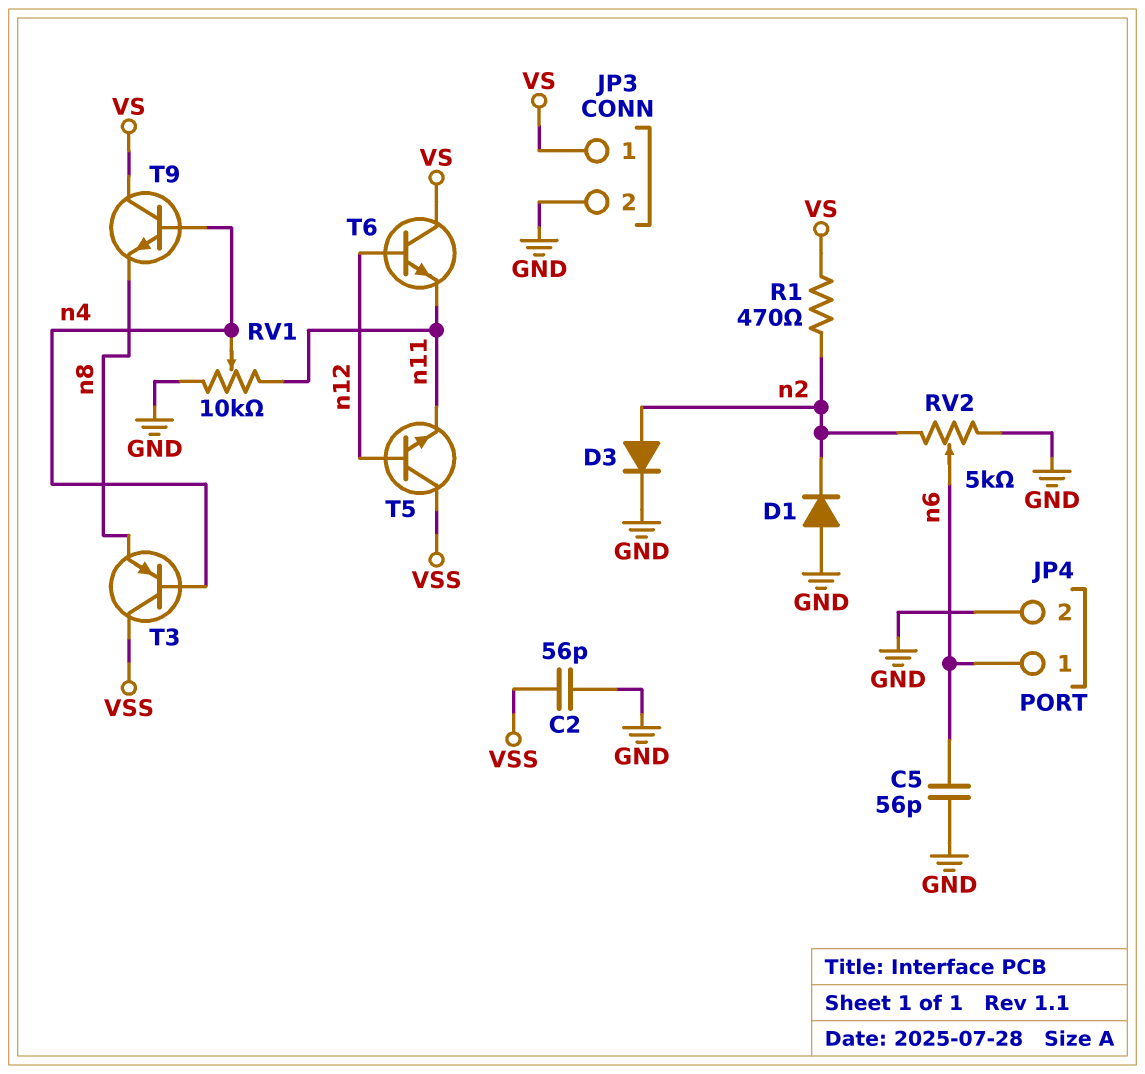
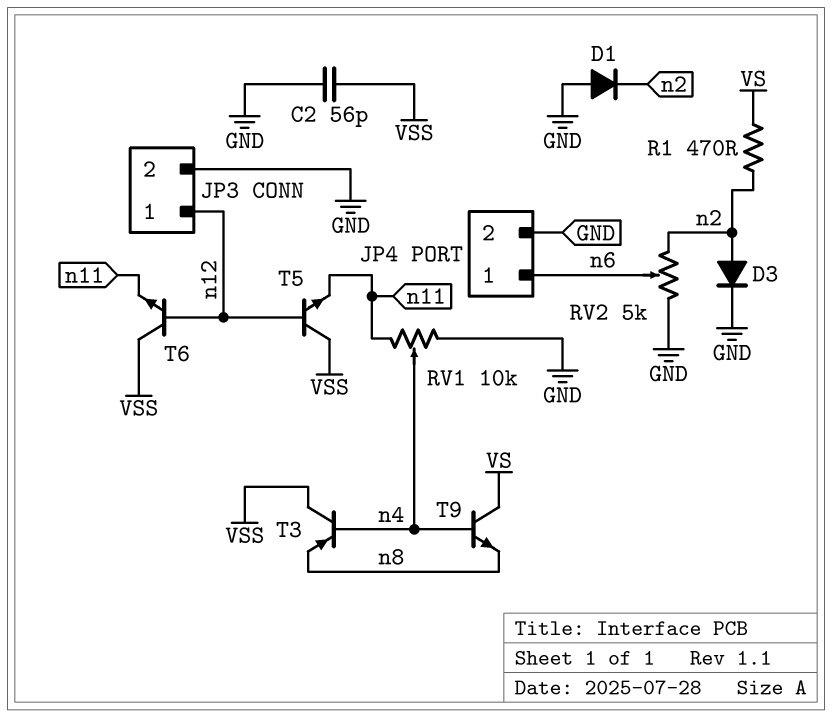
C5: 56pF (GND, n6) -> none
JP3 pin 1: VS -> n12
T6: NPN (B n12, C VS, E n11) -> NPN (B n12, C VSS, E n11)

